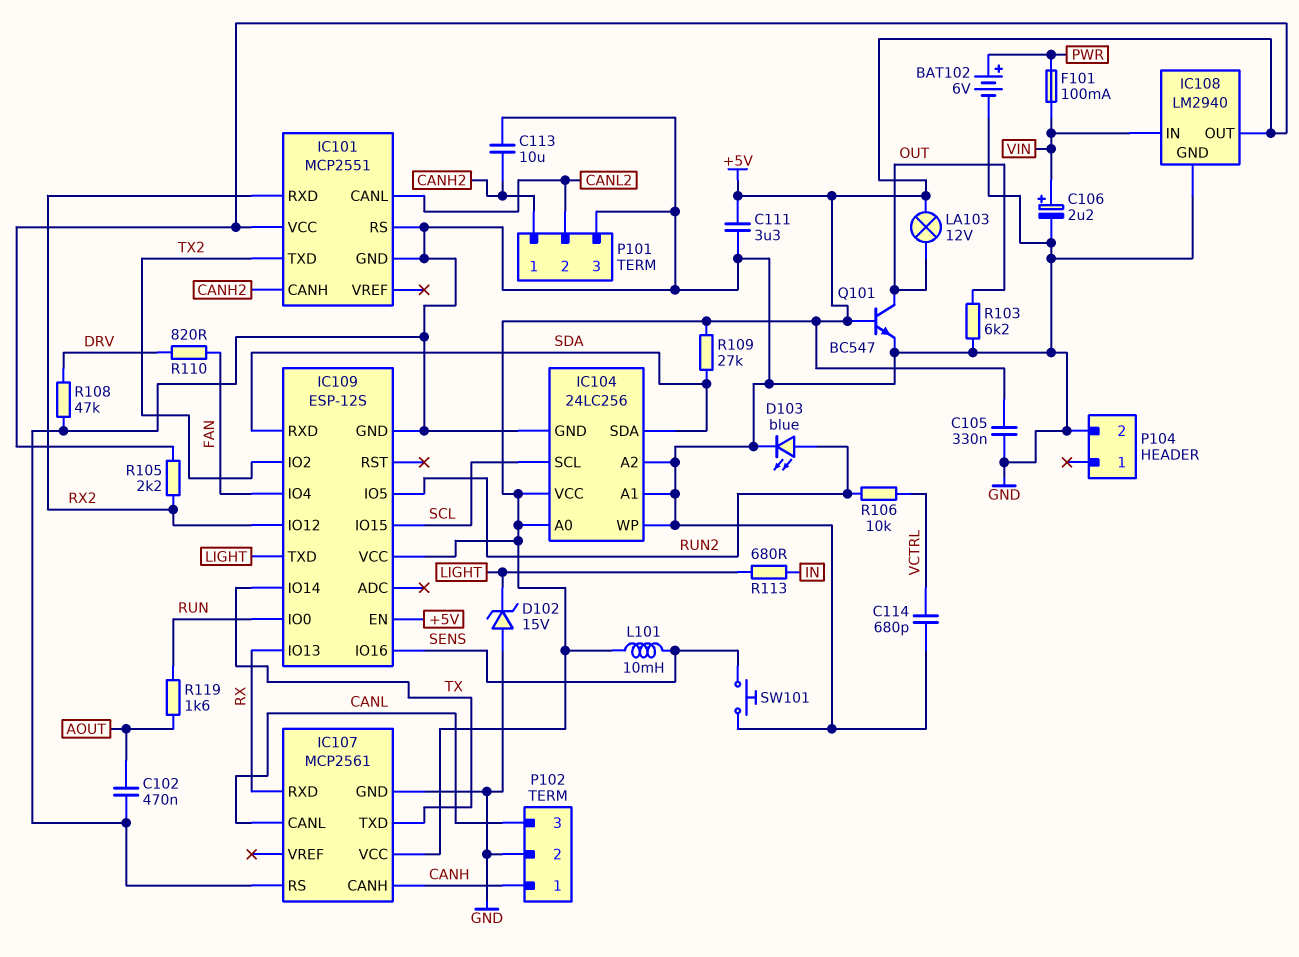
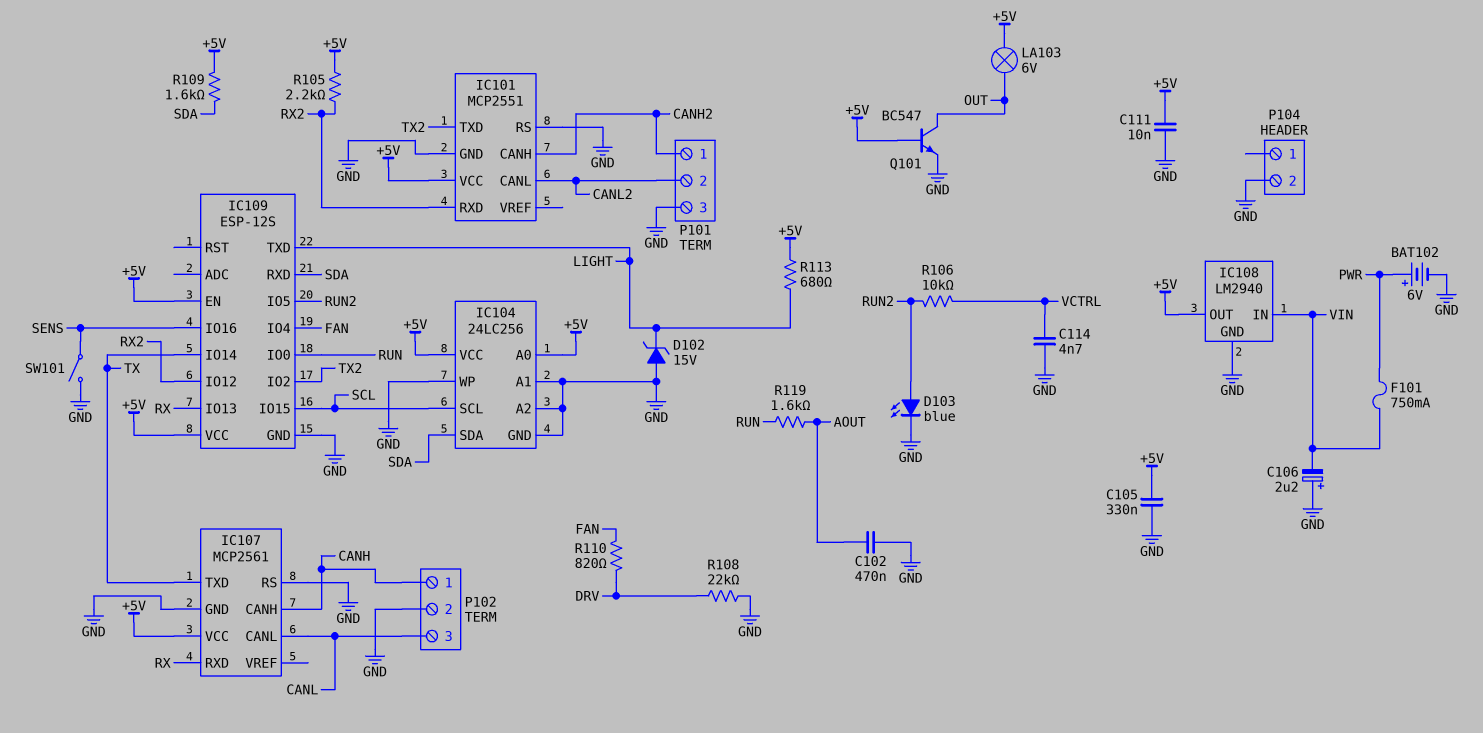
C106: 2.2uF (plus VIN, minus GND) -> 2.2uF (plus GND, minus VIN)
C111: 3.3uF (+5V, GND) -> 10nF (+5V, GND)
C113: 10uF (CANH2, GND) -> none
C114: 680pF (GND, VCTRL) -> 4.7nF (GND, VCTRL)
F101: 100mA (PWR, VIN) -> 750mA (PWR, VIN)
L101: 10mH (+5V, SENS) -> none
LA103: lamp 12V (+5V, OUT) -> lamp 6V (+5V, OUT)
R103: 6.2k (GND, OUT) -> none
R108: 47k (DRV, GND) -> 22k (DRV, GND)
R109: 27k (+5V, SDA) -> 1.6k (+5V, SDA)
R113: 680 (IN, LIGHT) -> 680 (+5V, LIGHT)
SW101: button (GND, SENS) -> switch (GND, SENS)

